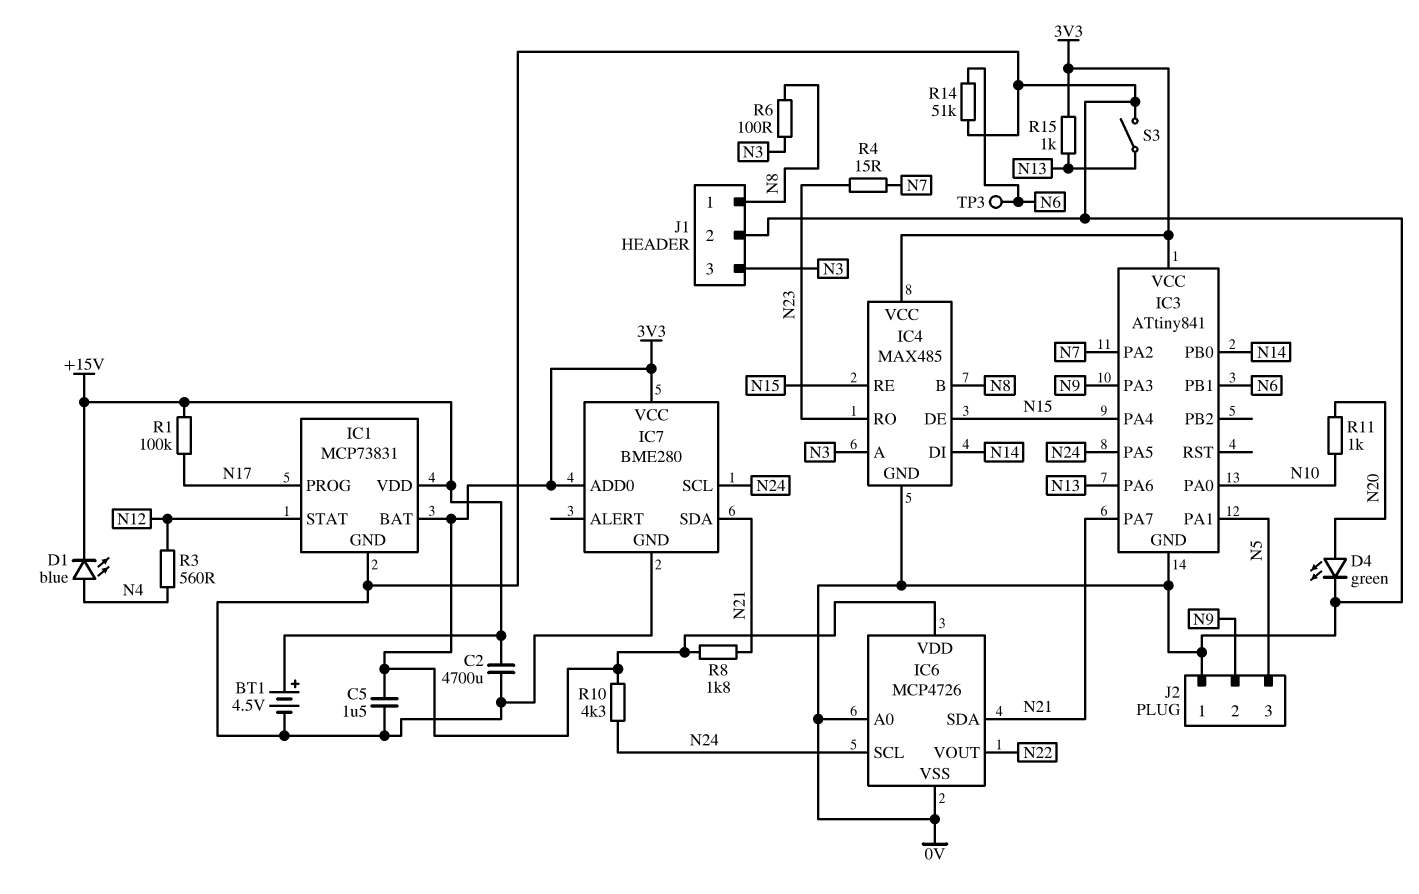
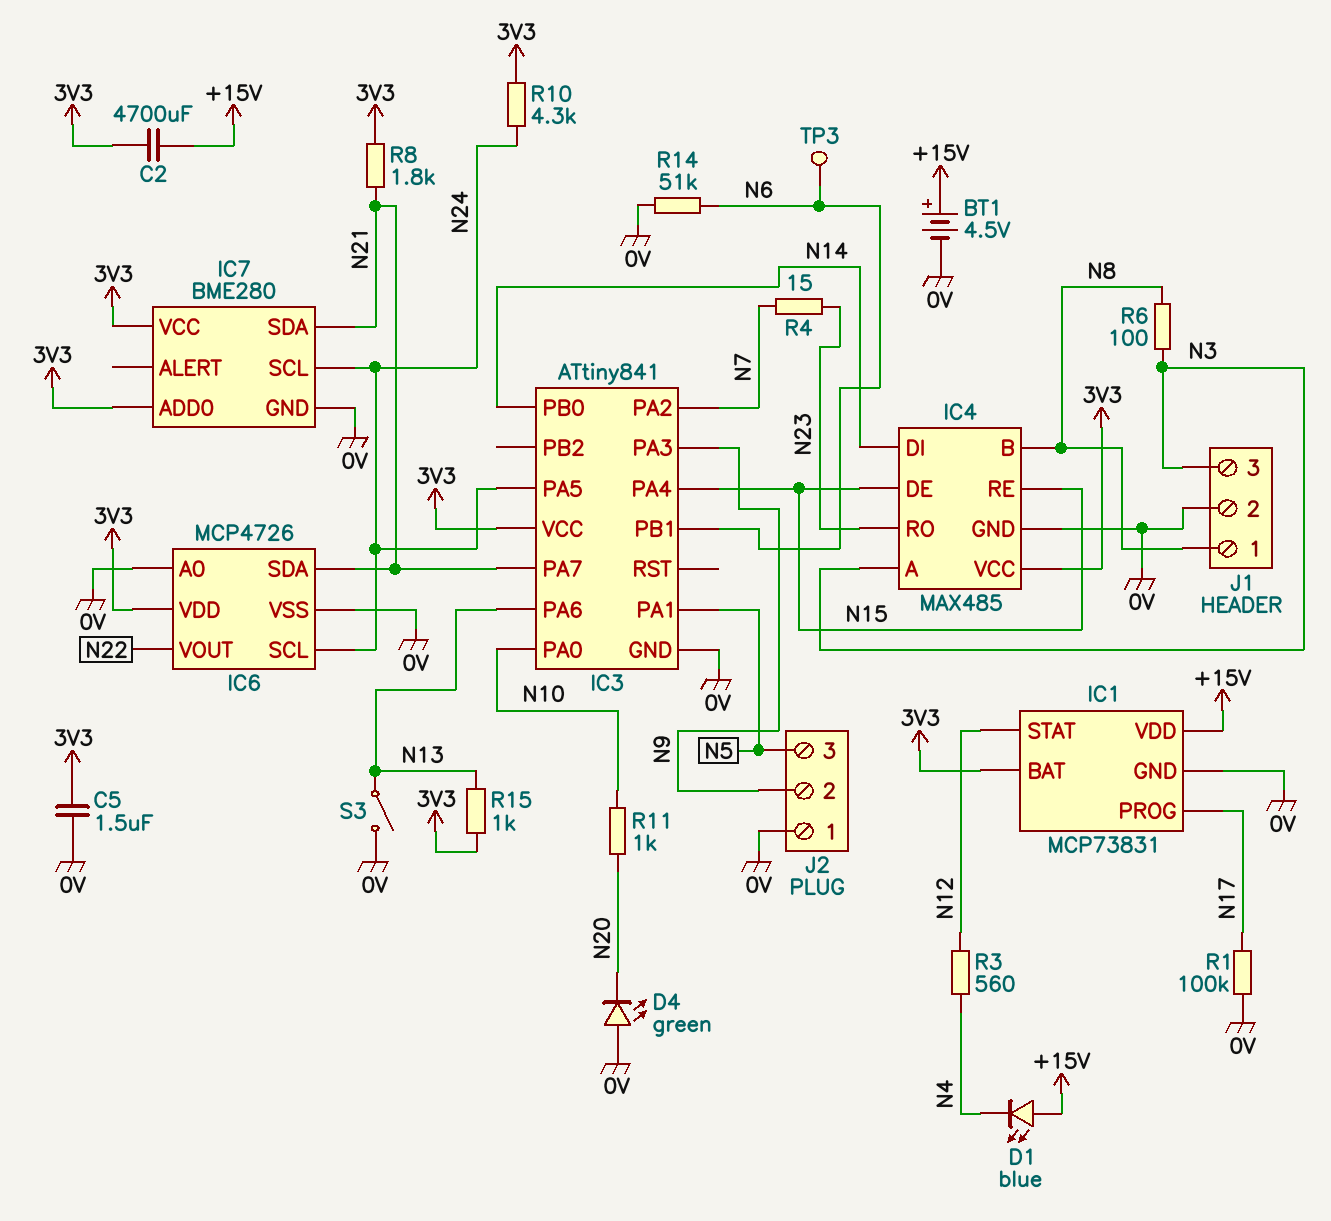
C2: 4700uF (+15V, 0V) -> 4700uF (+15V, 3V3)
D1: LED blue (A N4, K +15V) -> LED blue (A +15V, K N4)
D4: LED green (A N20, K 0V) -> LED green (A 0V, K N20)
R1: 100k (+15V, N17) -> 100k (0V, N17)

